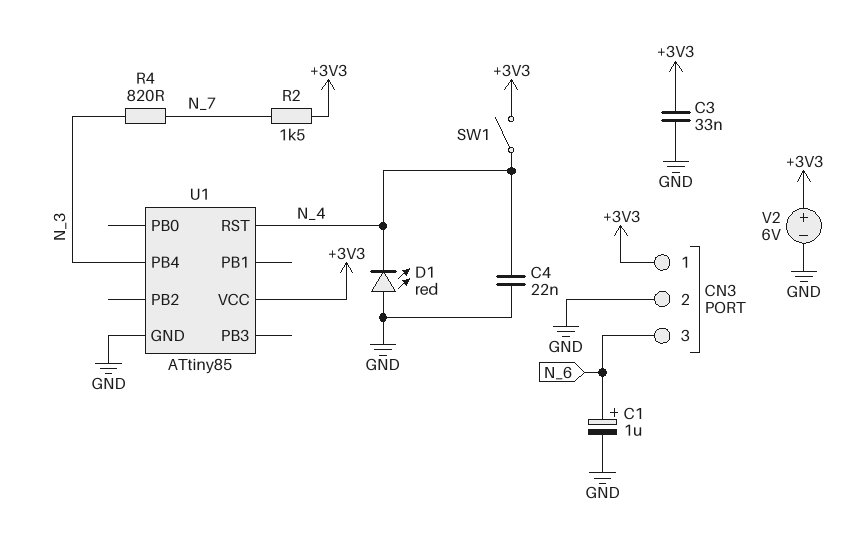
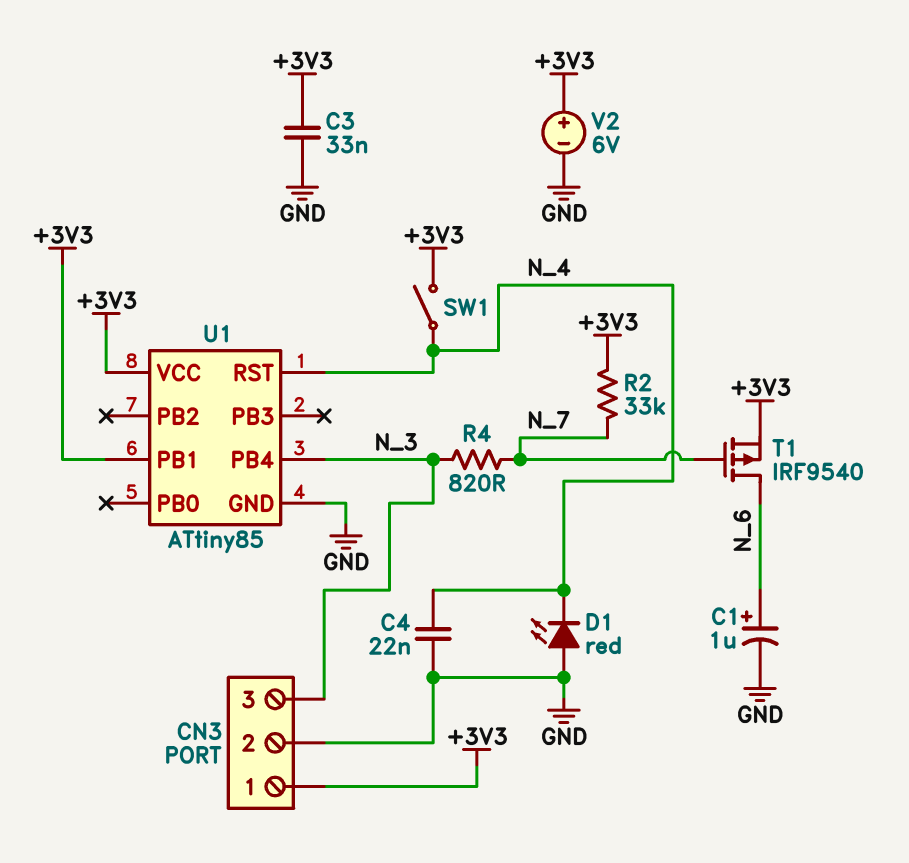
CN3 pin 3: N_6 -> N_3
R2: 1.5k (+3V3, N_7) -> 33k (+3V3, N_7)
T1: none -> PMOS IRF9540 (G N_7, D N_6, S +3V3)
U1 pin PB1: none -> +3V3

